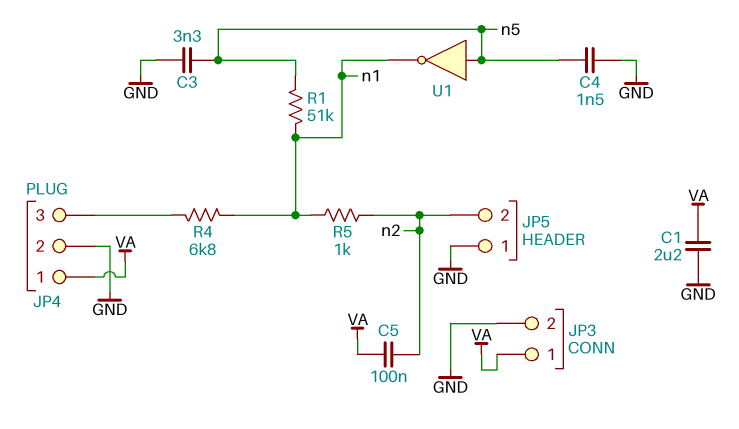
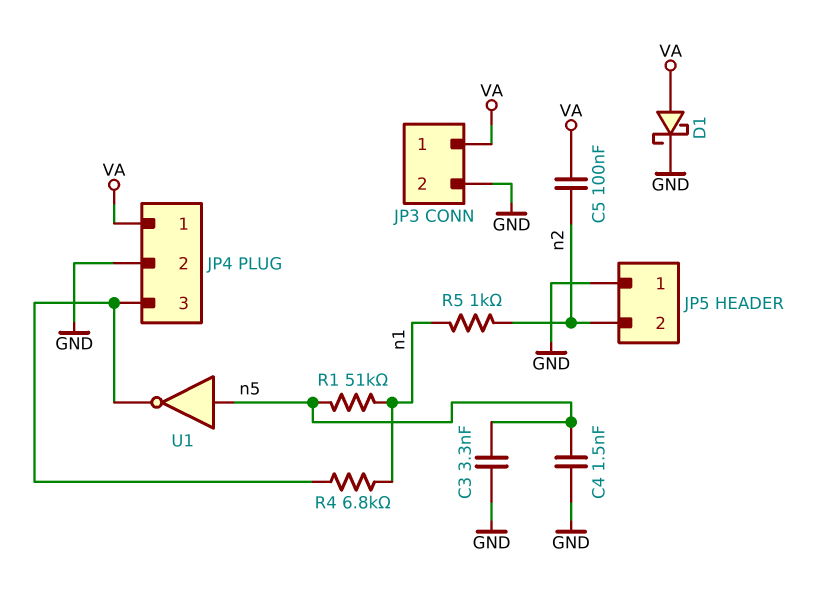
C1: 2.2uF (GND, VA) -> none
D1: none -> schottky (A VA, K GND)
U1: NOT (in n5, out n1) -> NOT (in n5, out JP4/3)

